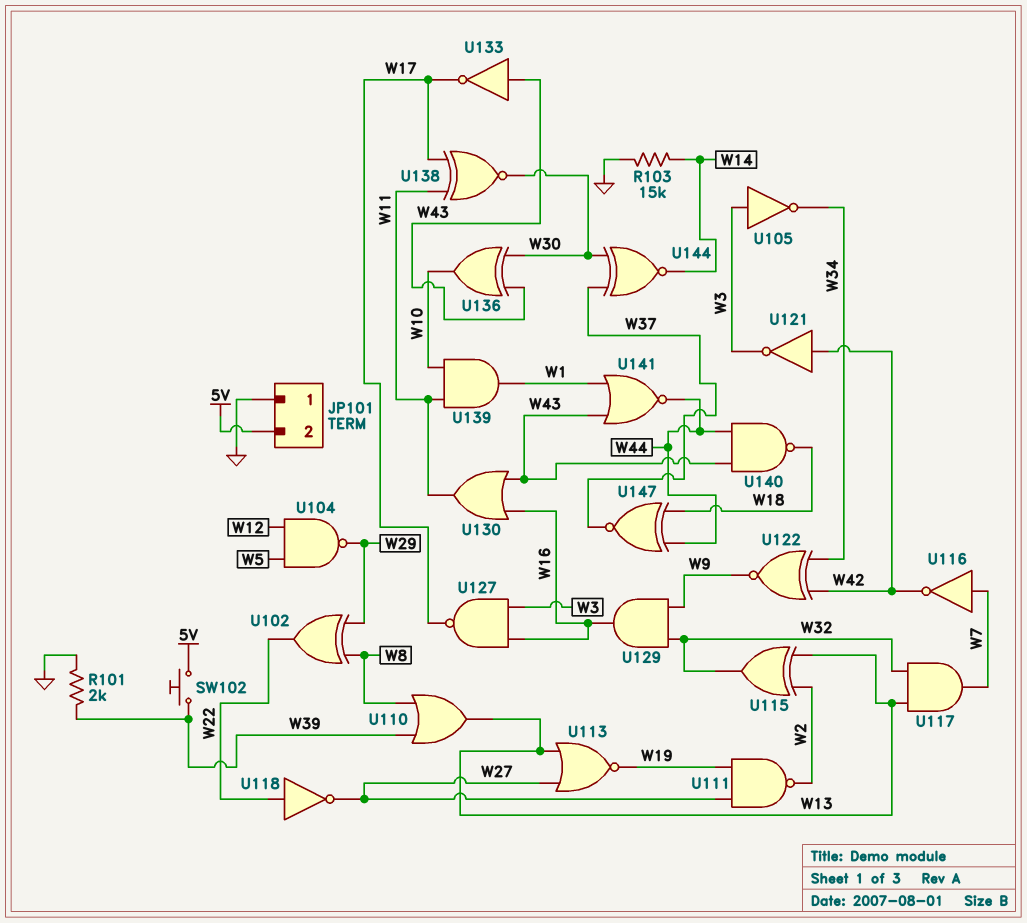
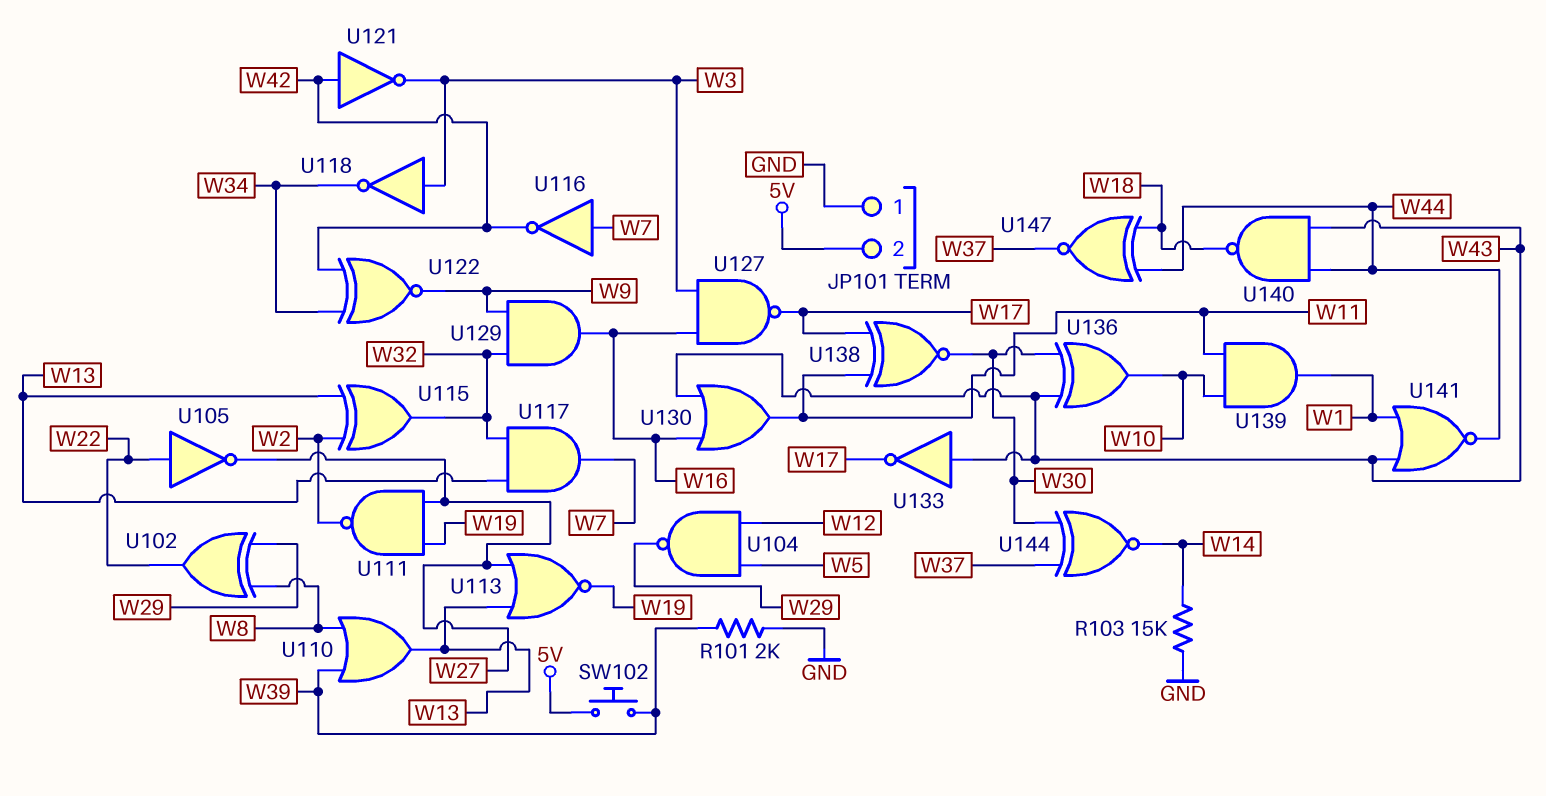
U105: NOT (in W3, out W34) -> NOT (in W22, out W27)
U118: NOT (in W22, out W27) -> NOT (in W3, out W34)

